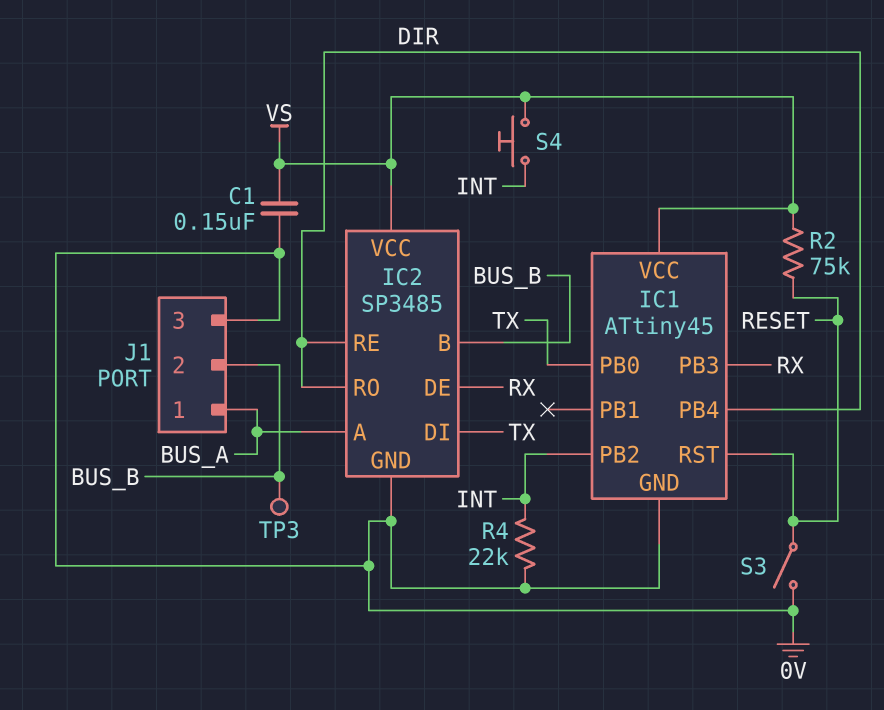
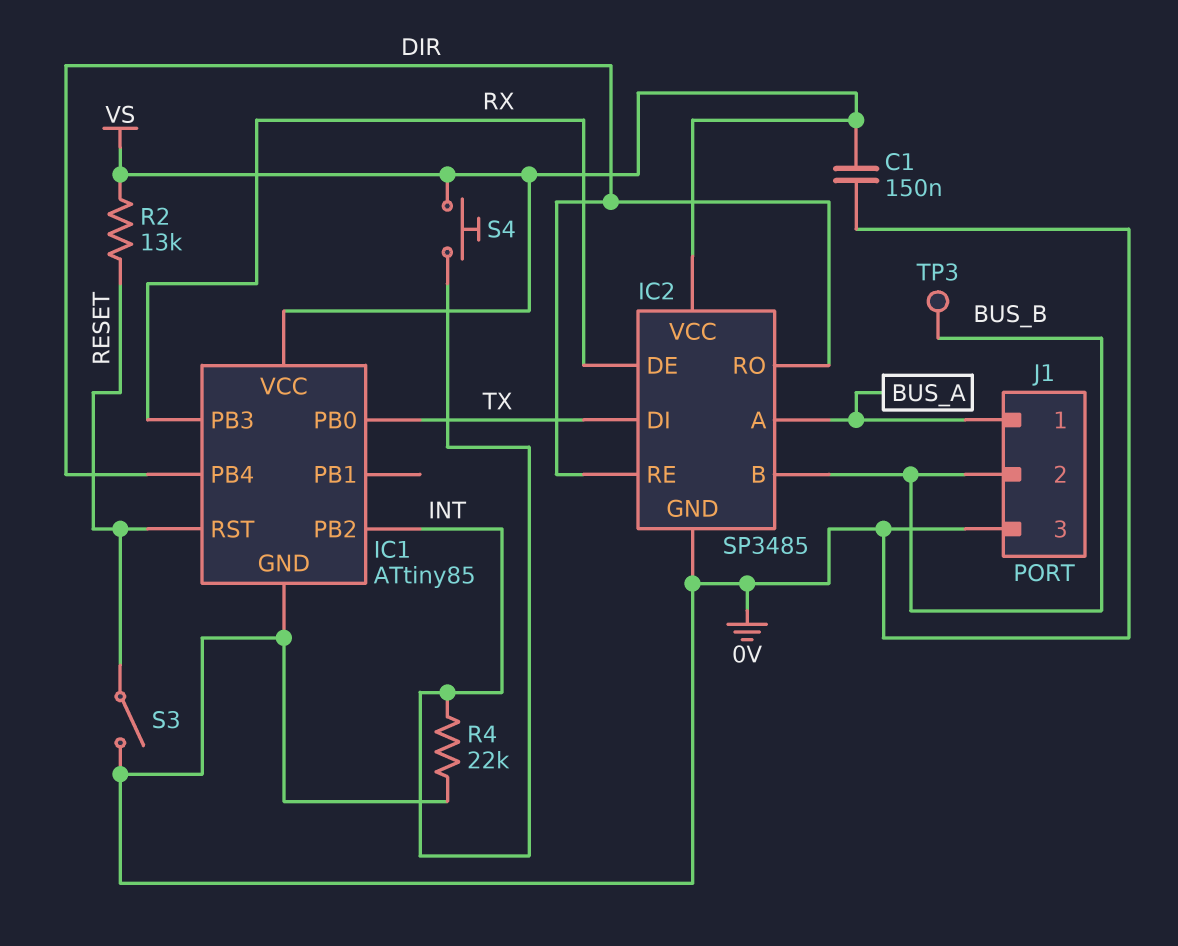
IC1: ATtiny45 -> ATtiny85
R2: 75k (RESET, VS) -> 13k (RESET, VS)

